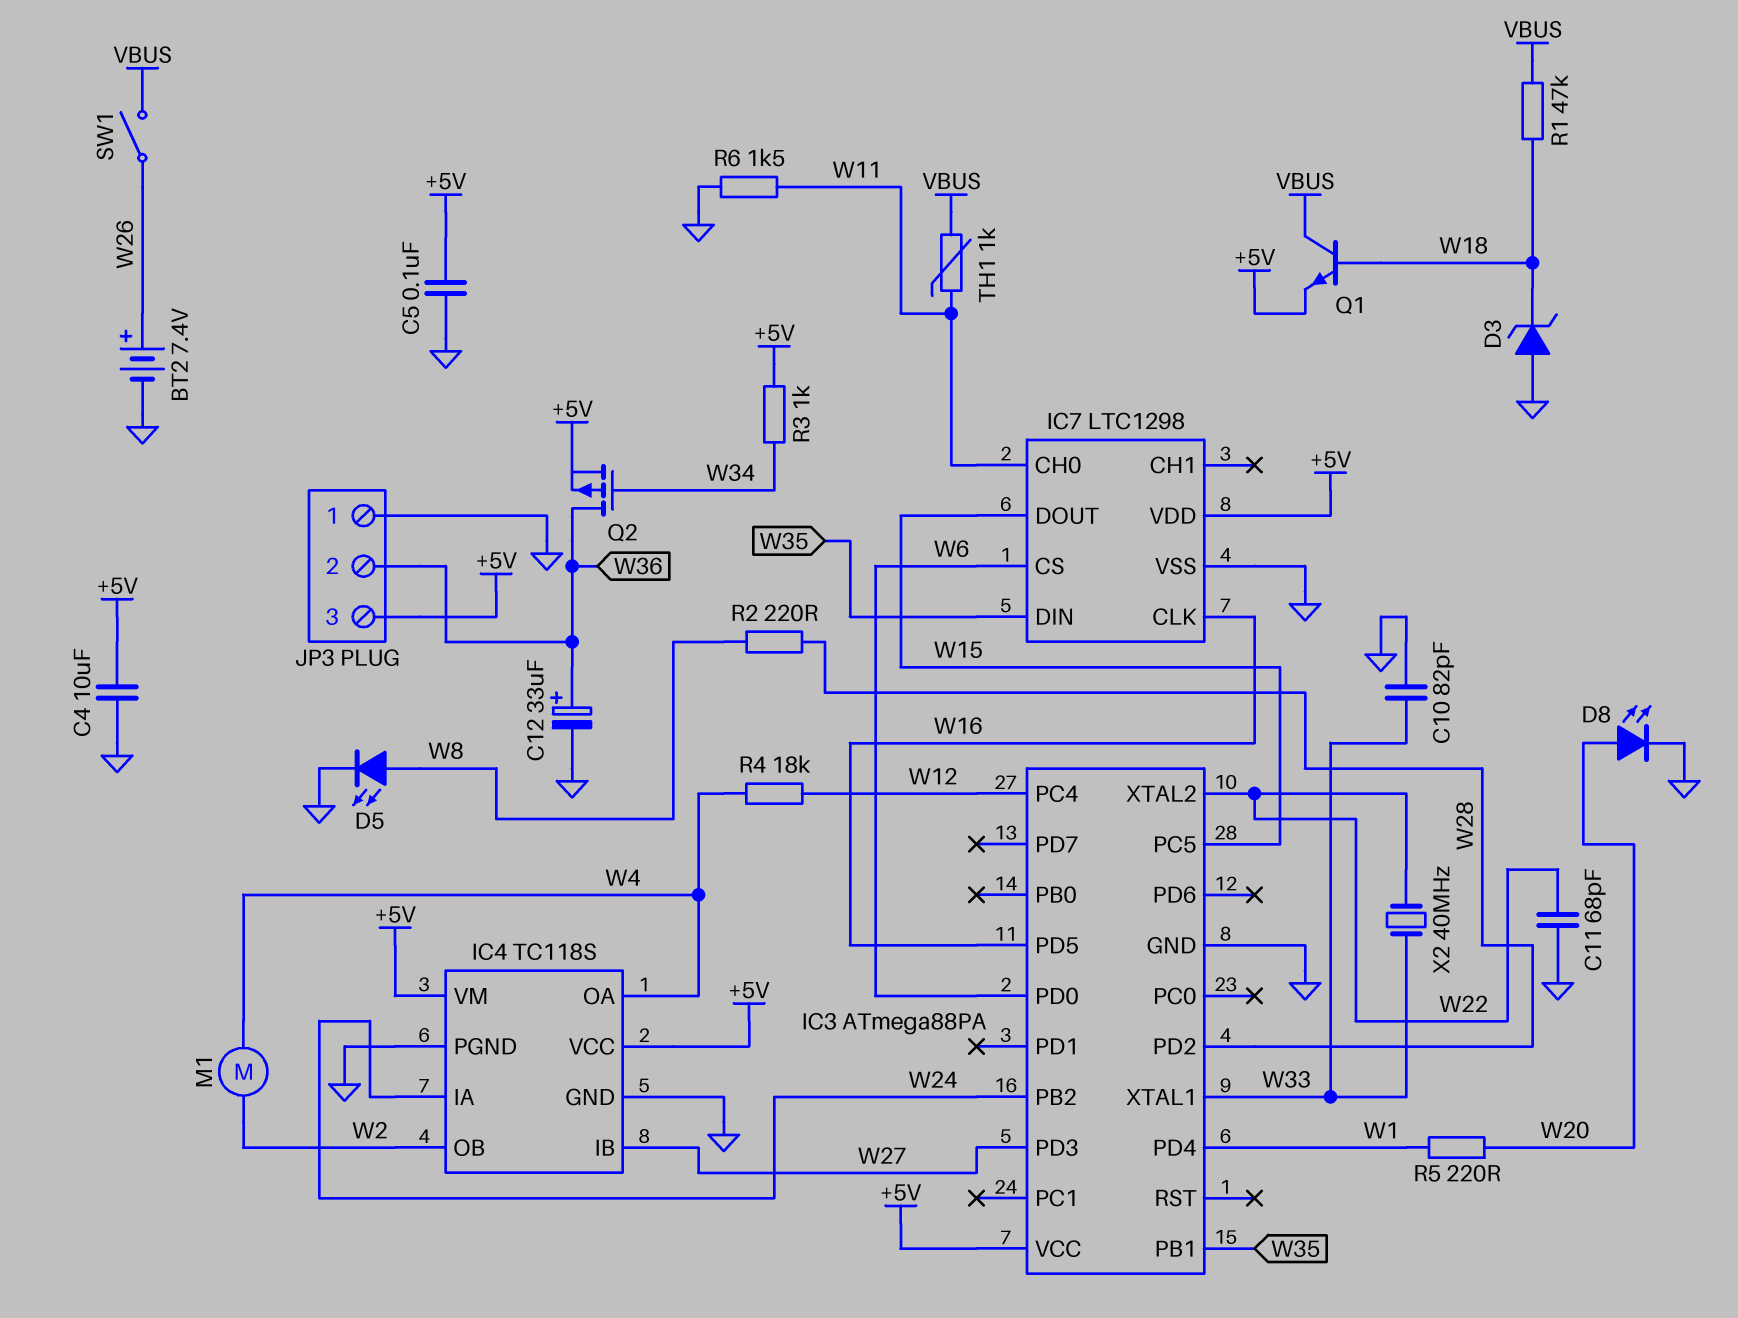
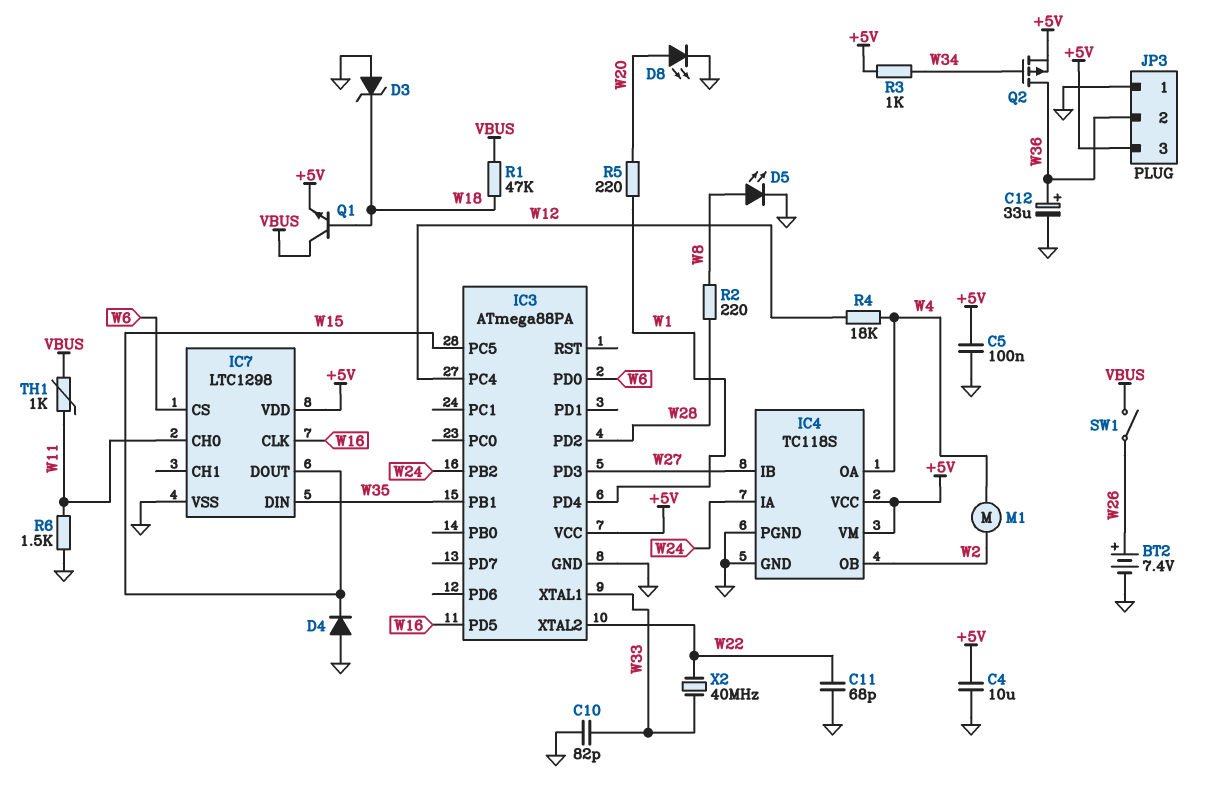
D4: none -> diode (A GND, K W15)

